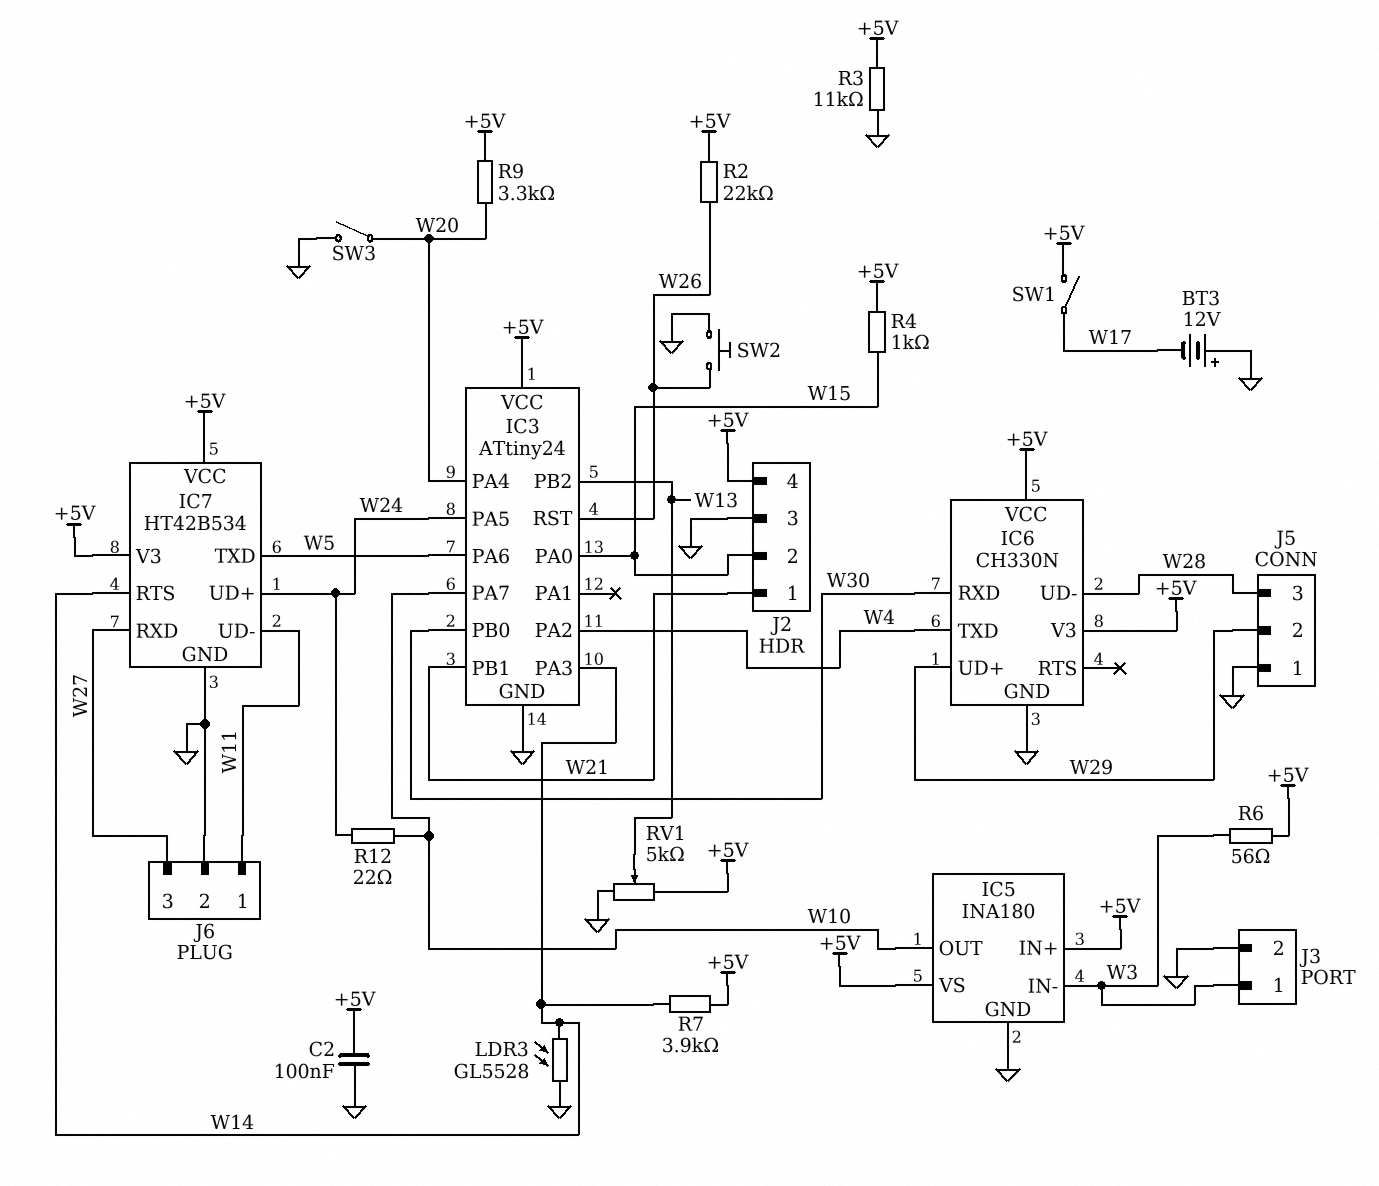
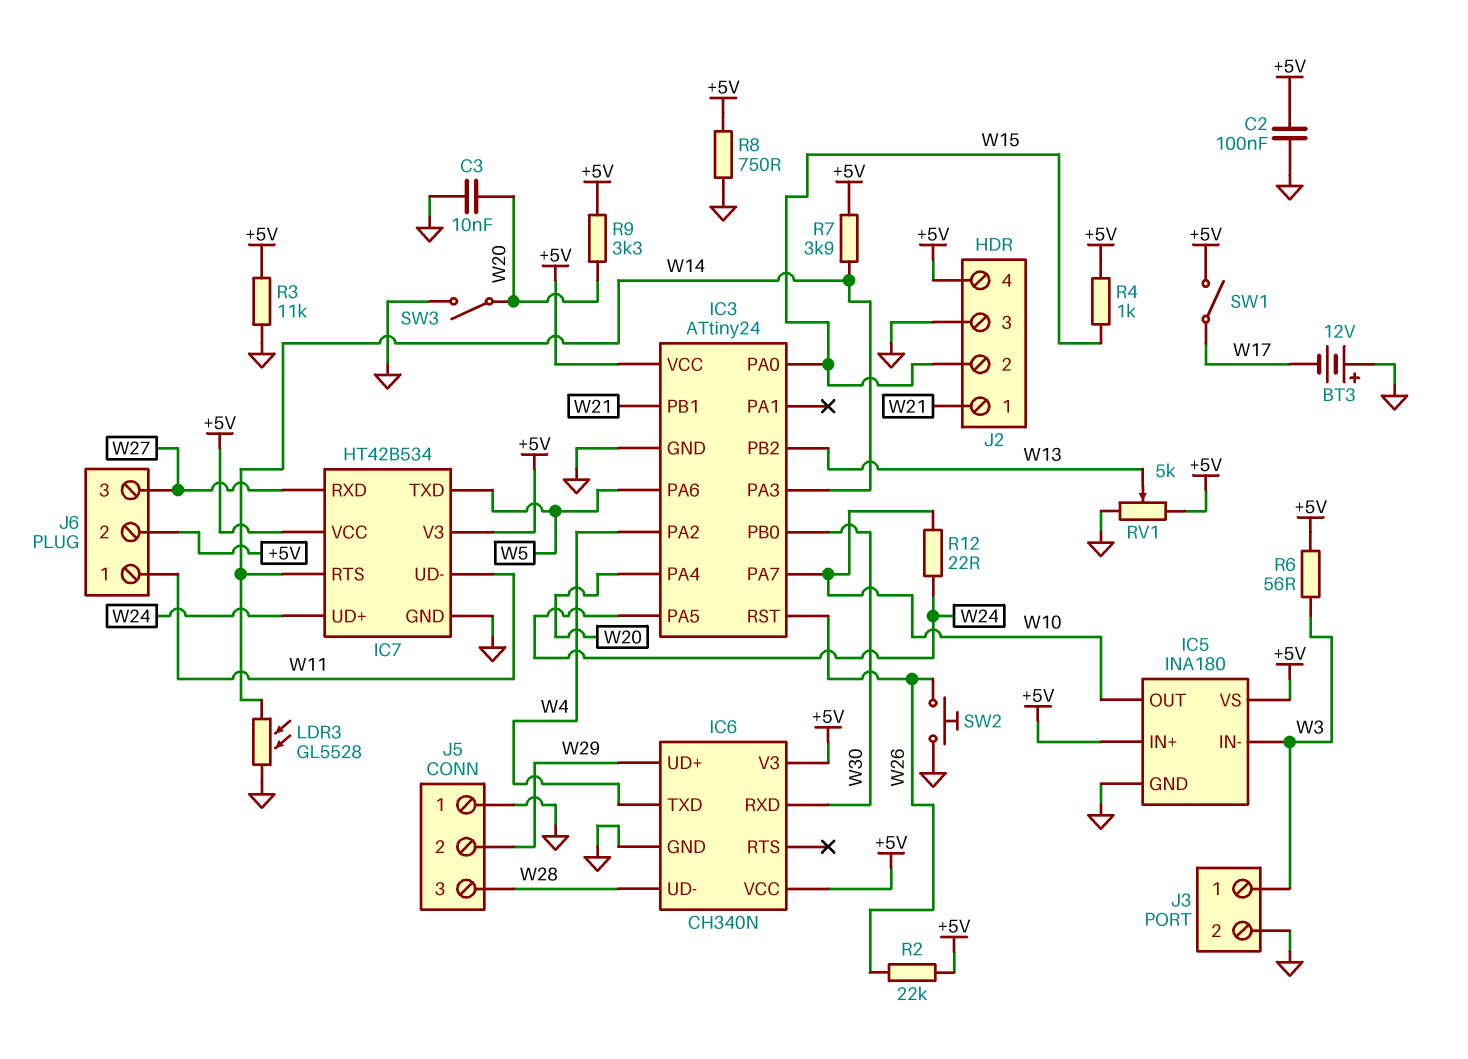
C3: none -> 10nF (GND, W20)
IC6: CH330N -> CH340N
J6 pin 2: GND -> +5V
R8: none -> 750 (+5V, GND)

